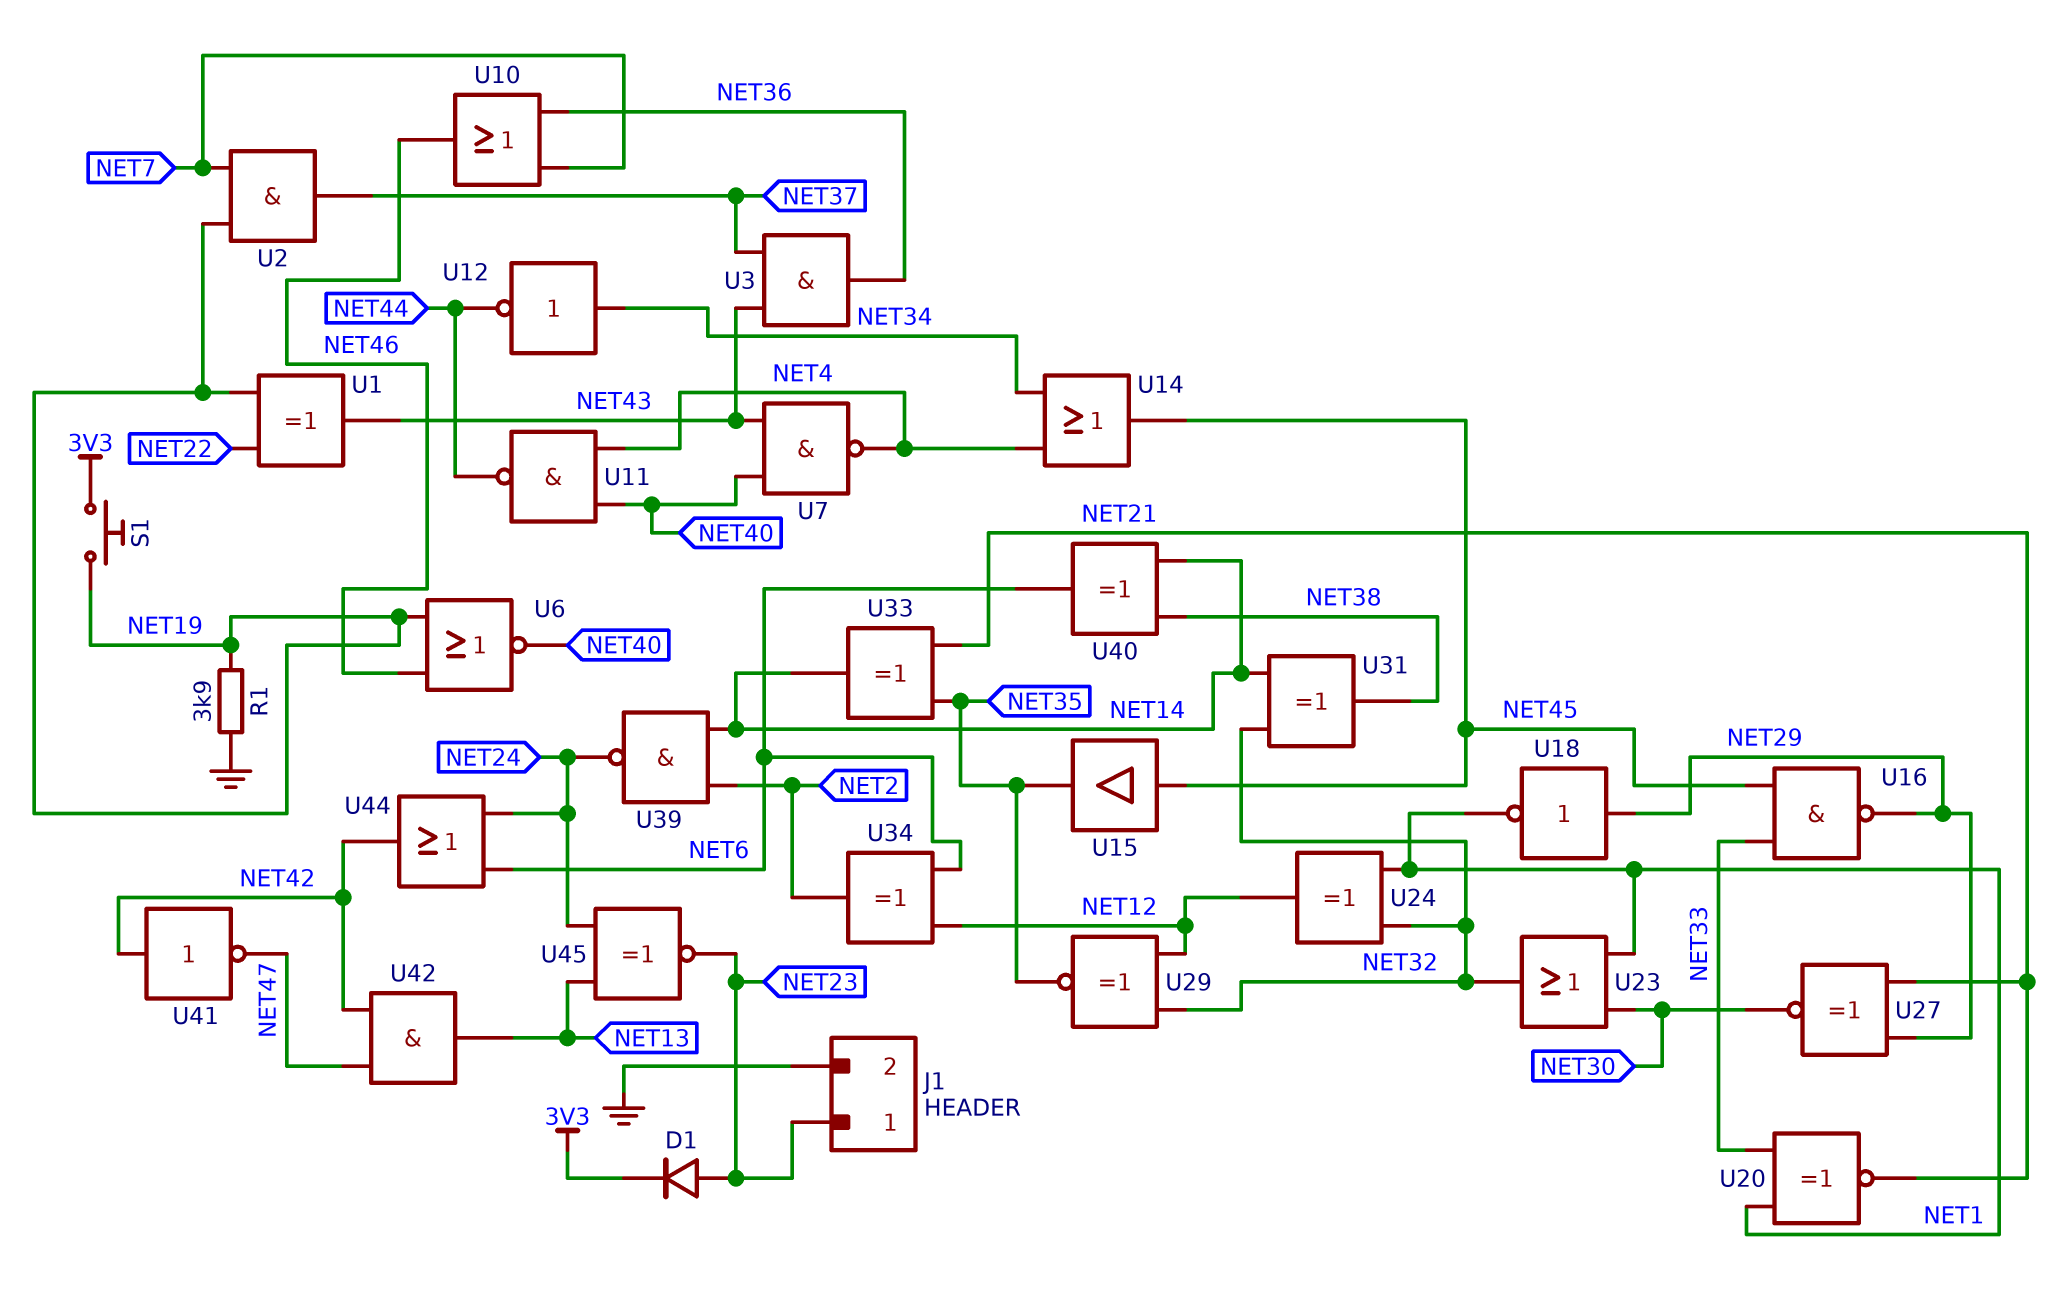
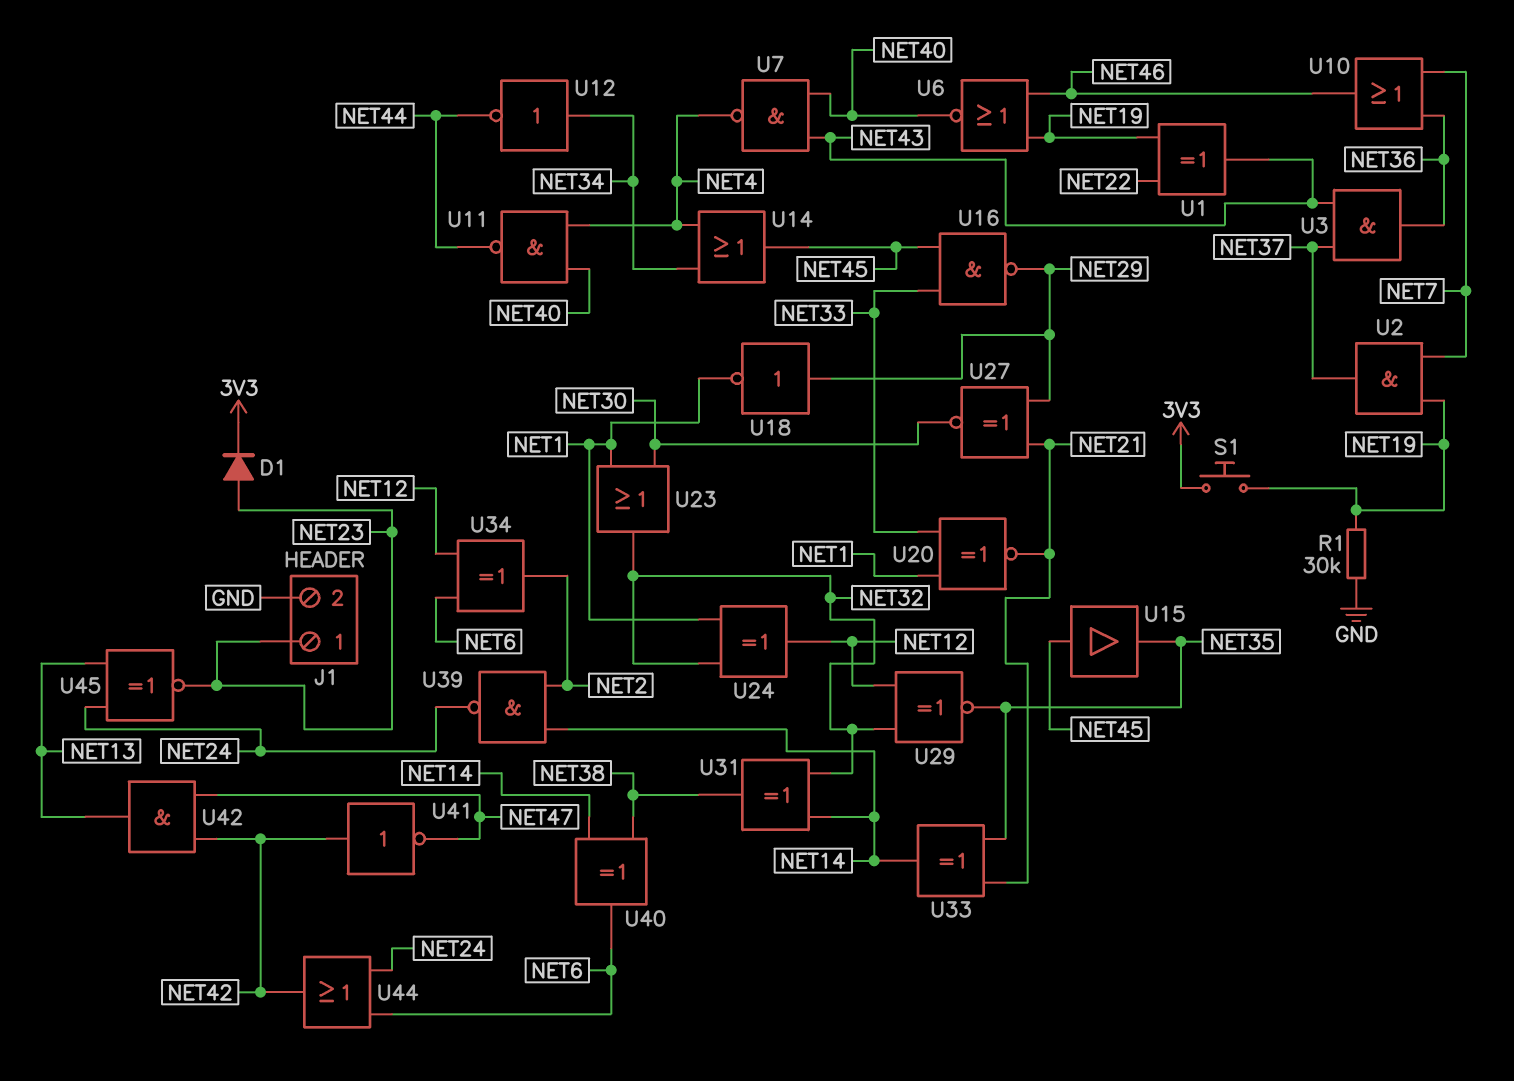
R1: 3.9k (GND, NET19) -> 30k (GND, NET19)

